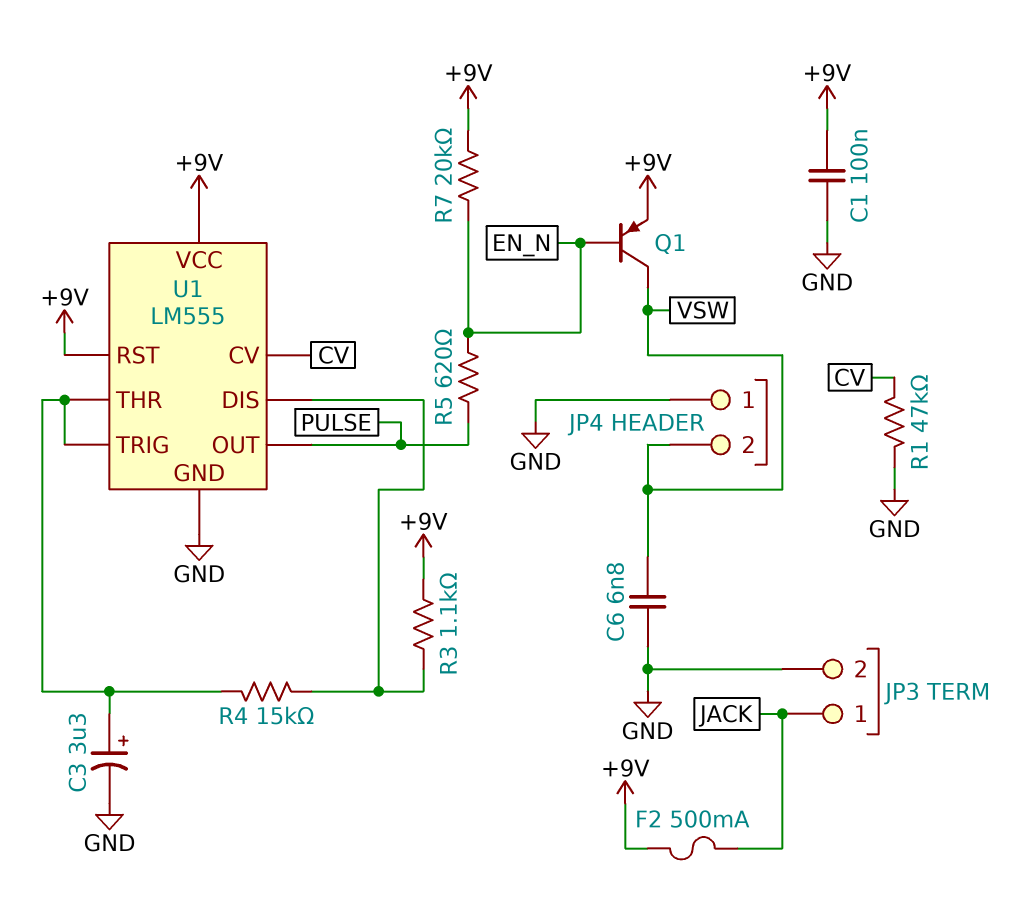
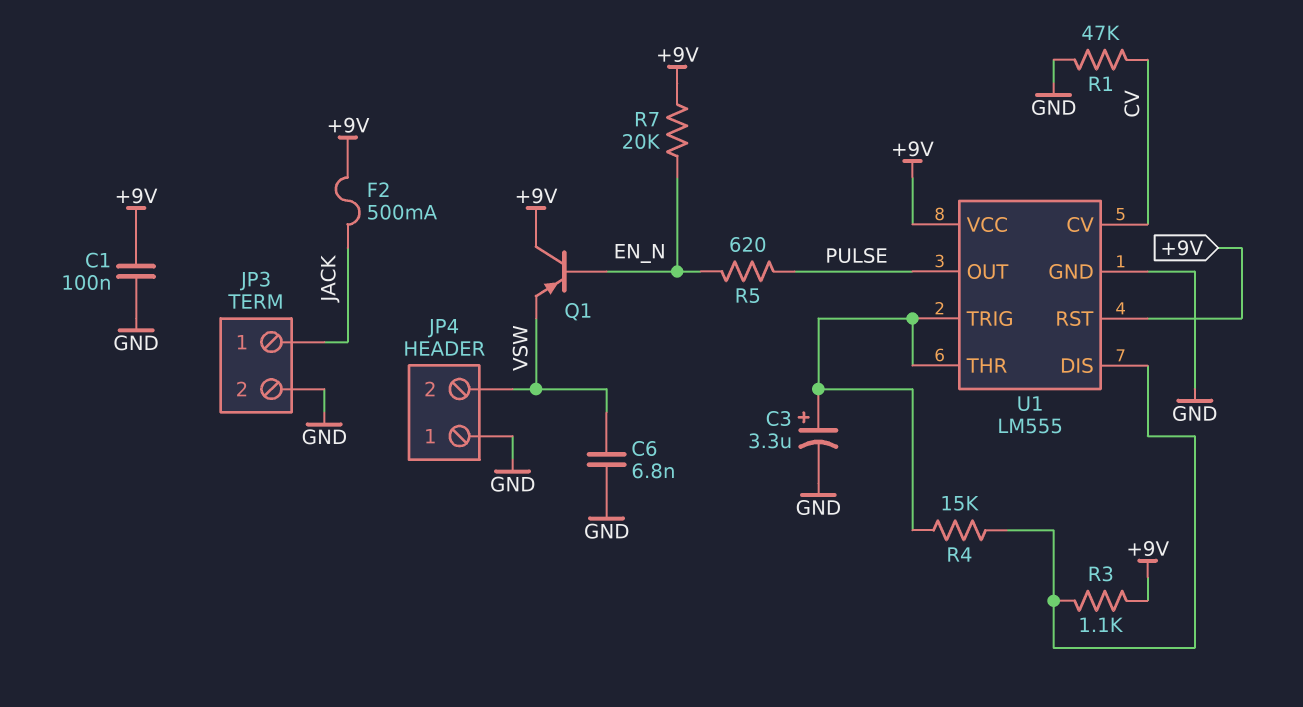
Q1: PNP (B EN_N, C VSW, E +9V) -> PNP (B EN_N, C +9V, E VSW)

